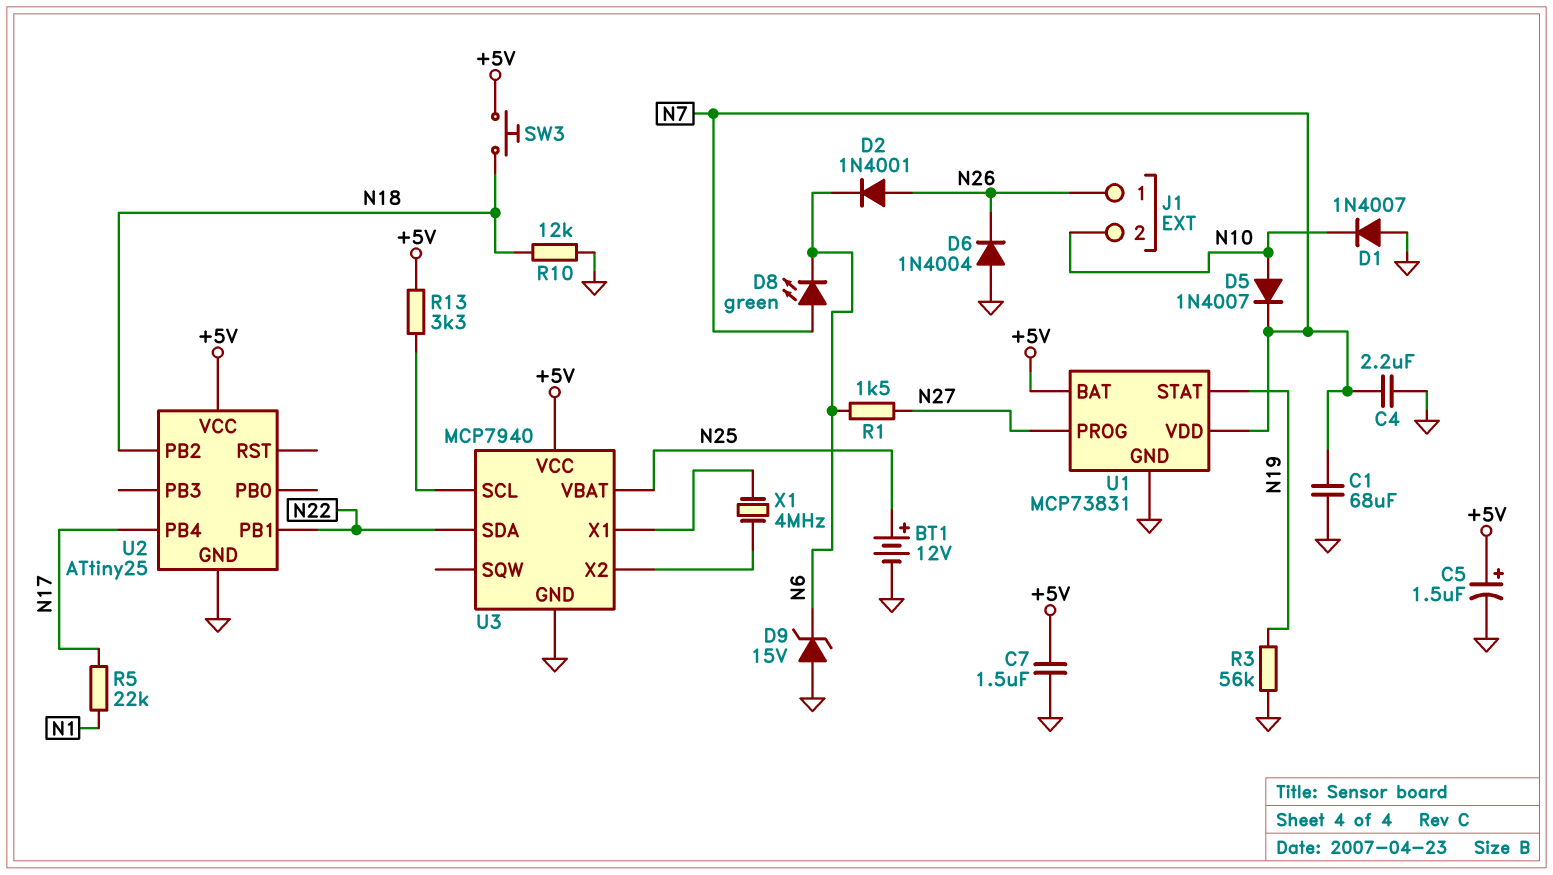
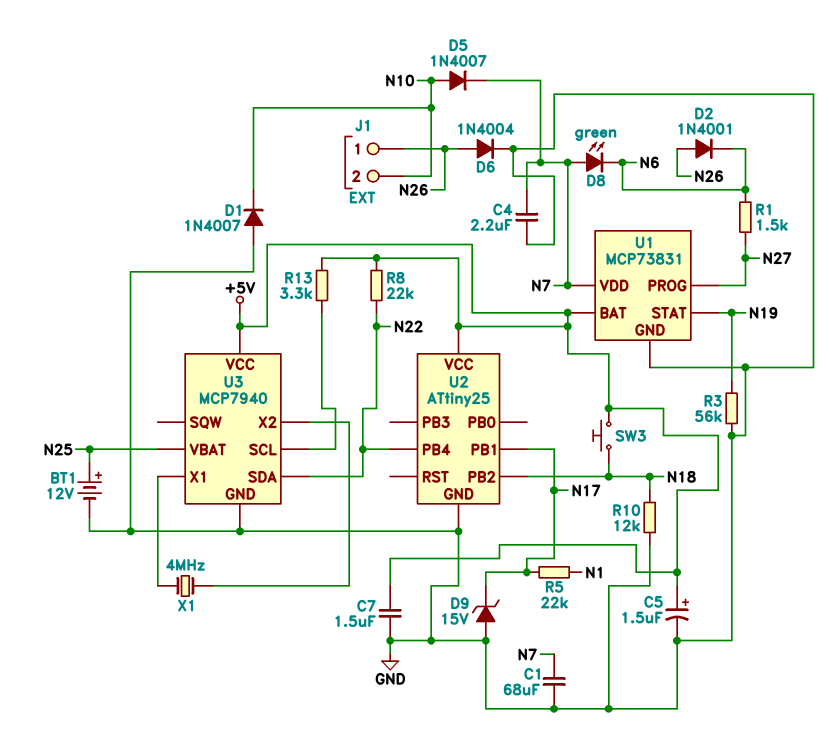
D6: diode 1N4004 (A GND, K N26) -> diode 1N4004 (A N26, K GND)
D9: zener 15V (A GND, K N6) -> zener 15V (A GND, K N17)
R8: none -> 22k (+5V, N22)
U2 pin PB1: N22 -> N17
U2 pin PB4: N17 -> N22

